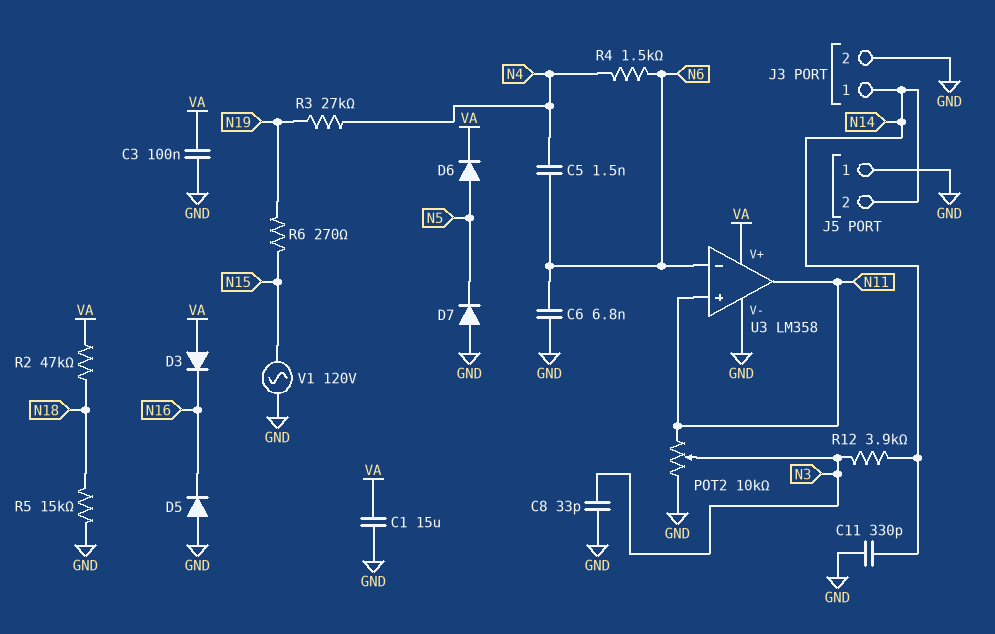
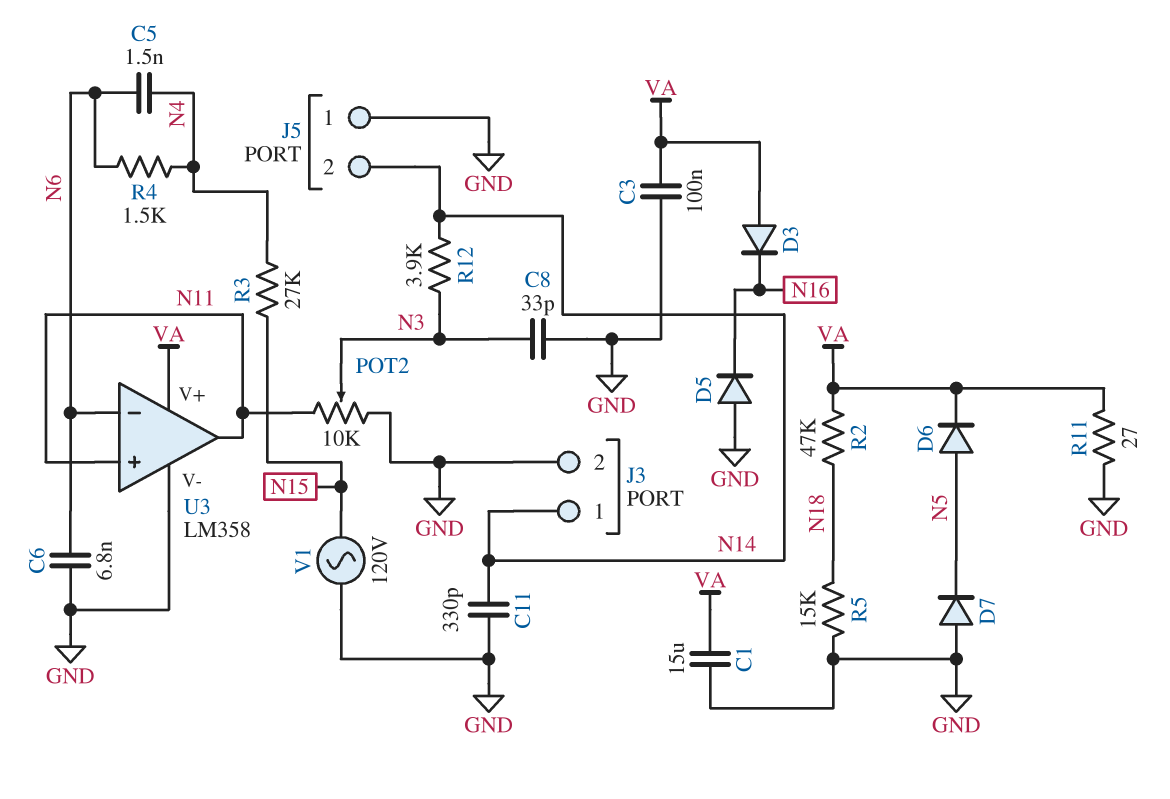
R3: 27k (N4, N19) -> 27k (N4, N15)
R6: 270 (N15, N19) -> none
R11: none -> 27 (GND, VA)

